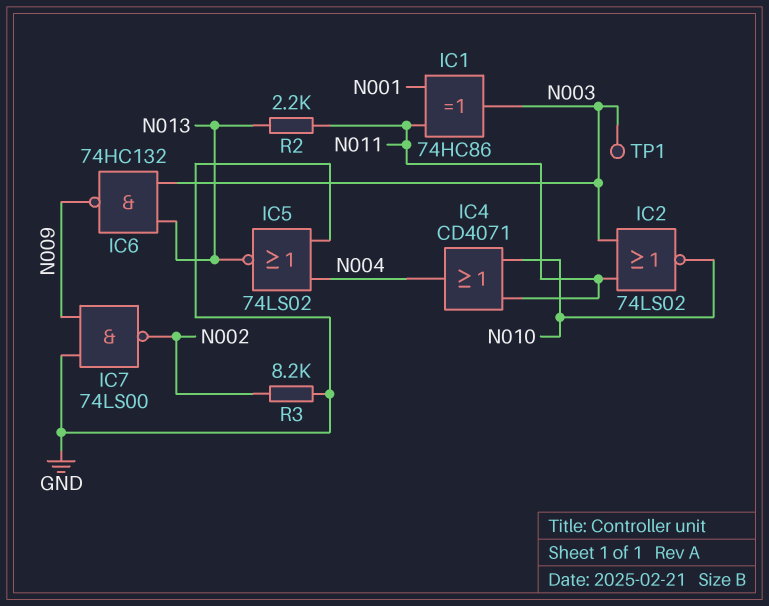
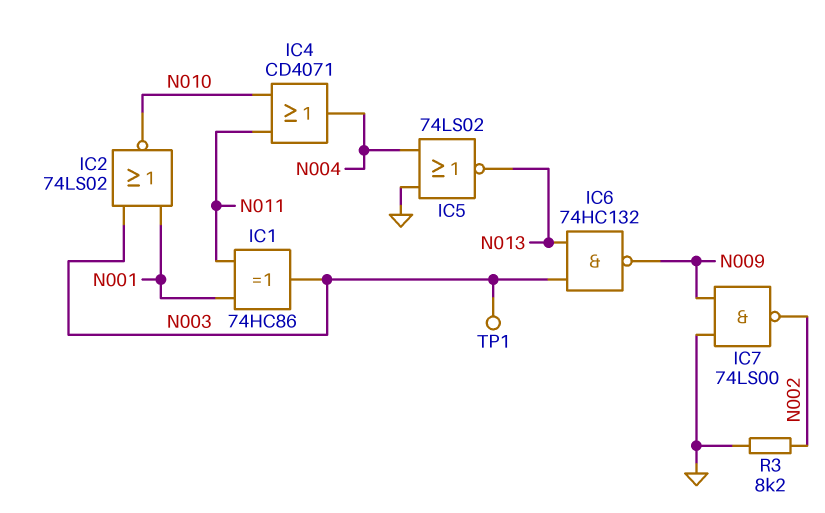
IC2: NOR 74LS02 (in N003, in N011, out N010) -> NOR 74LS02 (in N001, in N003, out N010)
R2: 2.2k (N011, N013) -> none

